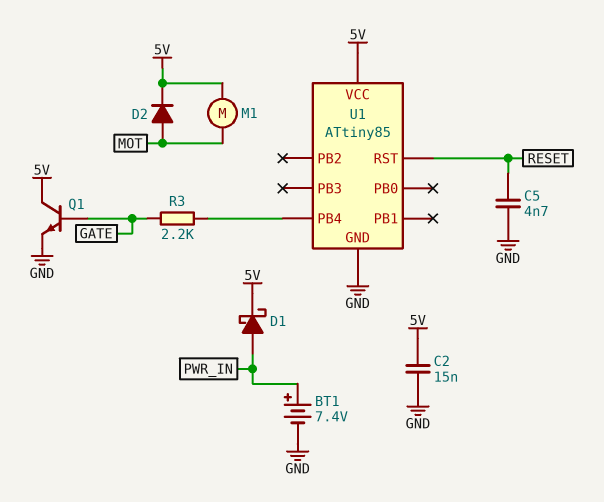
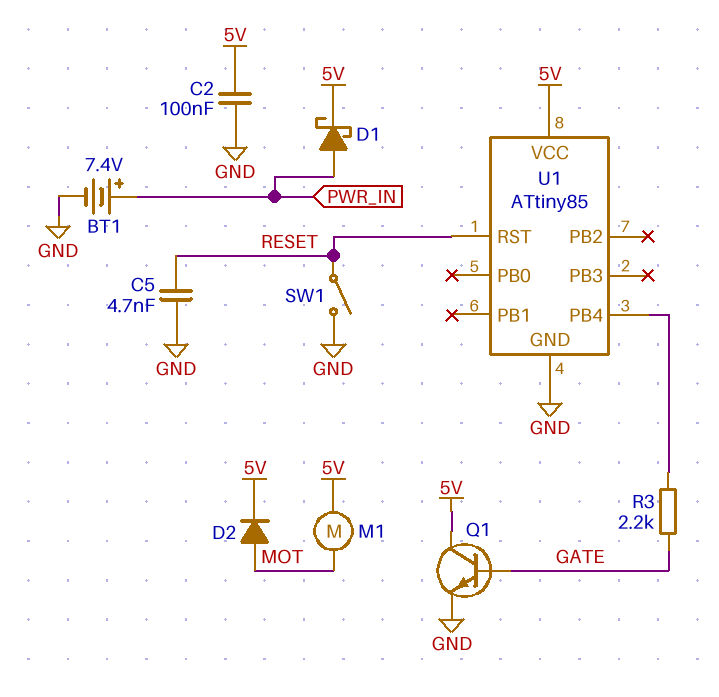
C2: 15nF (5V, GND) -> 100nF (5V, GND)
SW1: none -> switch (GND, RESET)

